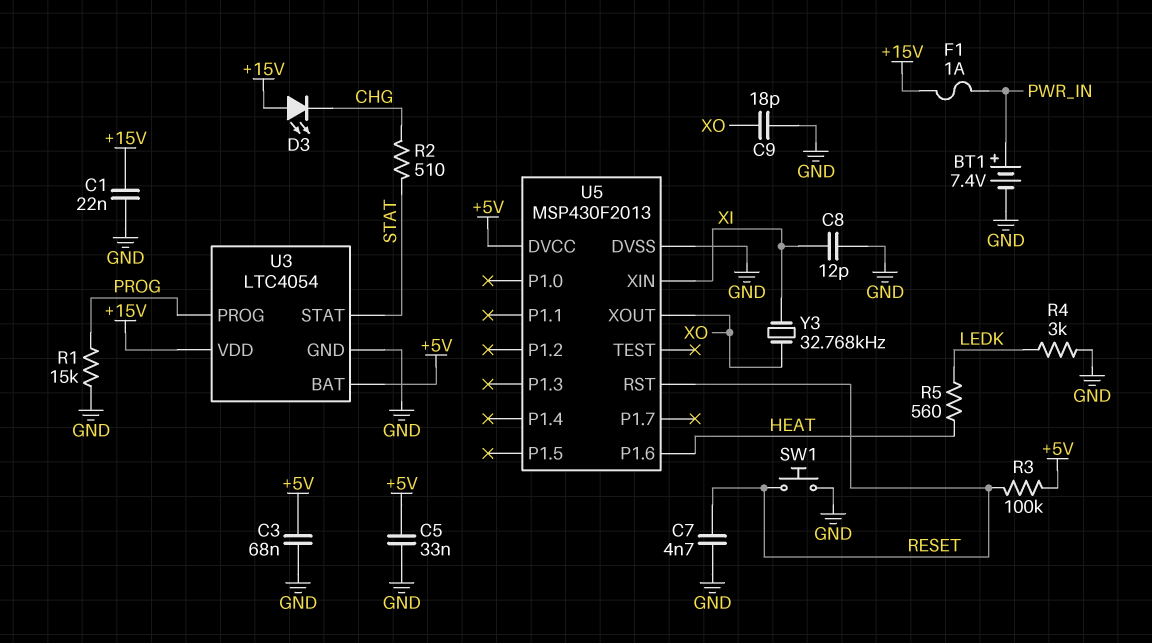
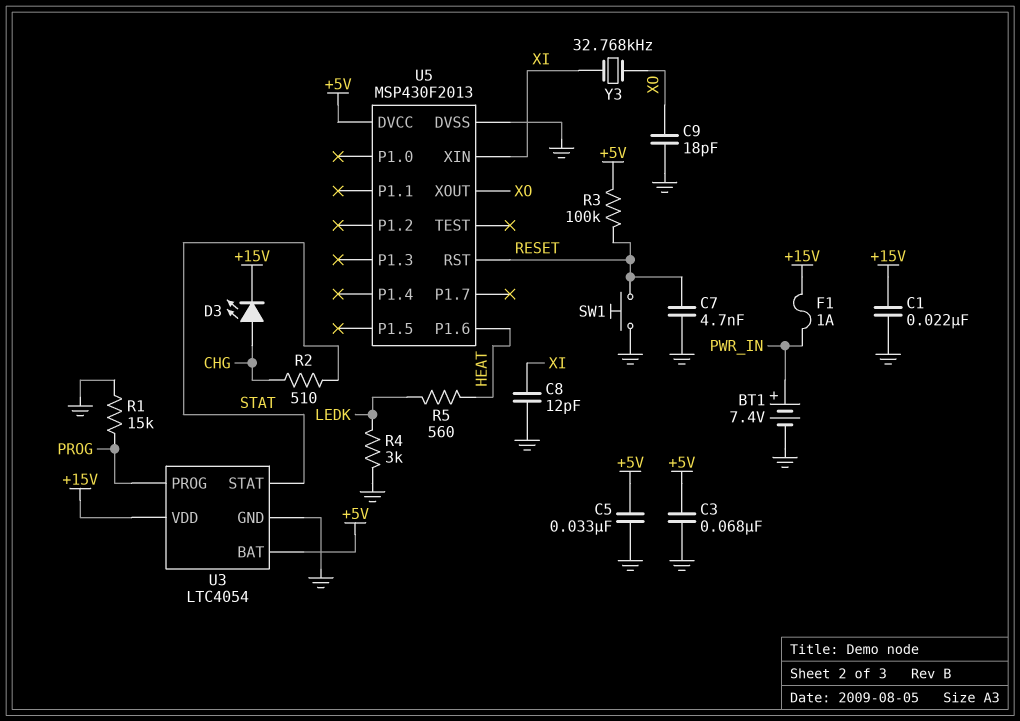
D3: LED (A +15V, K CHG) -> LED (A CHG, K +15V)

